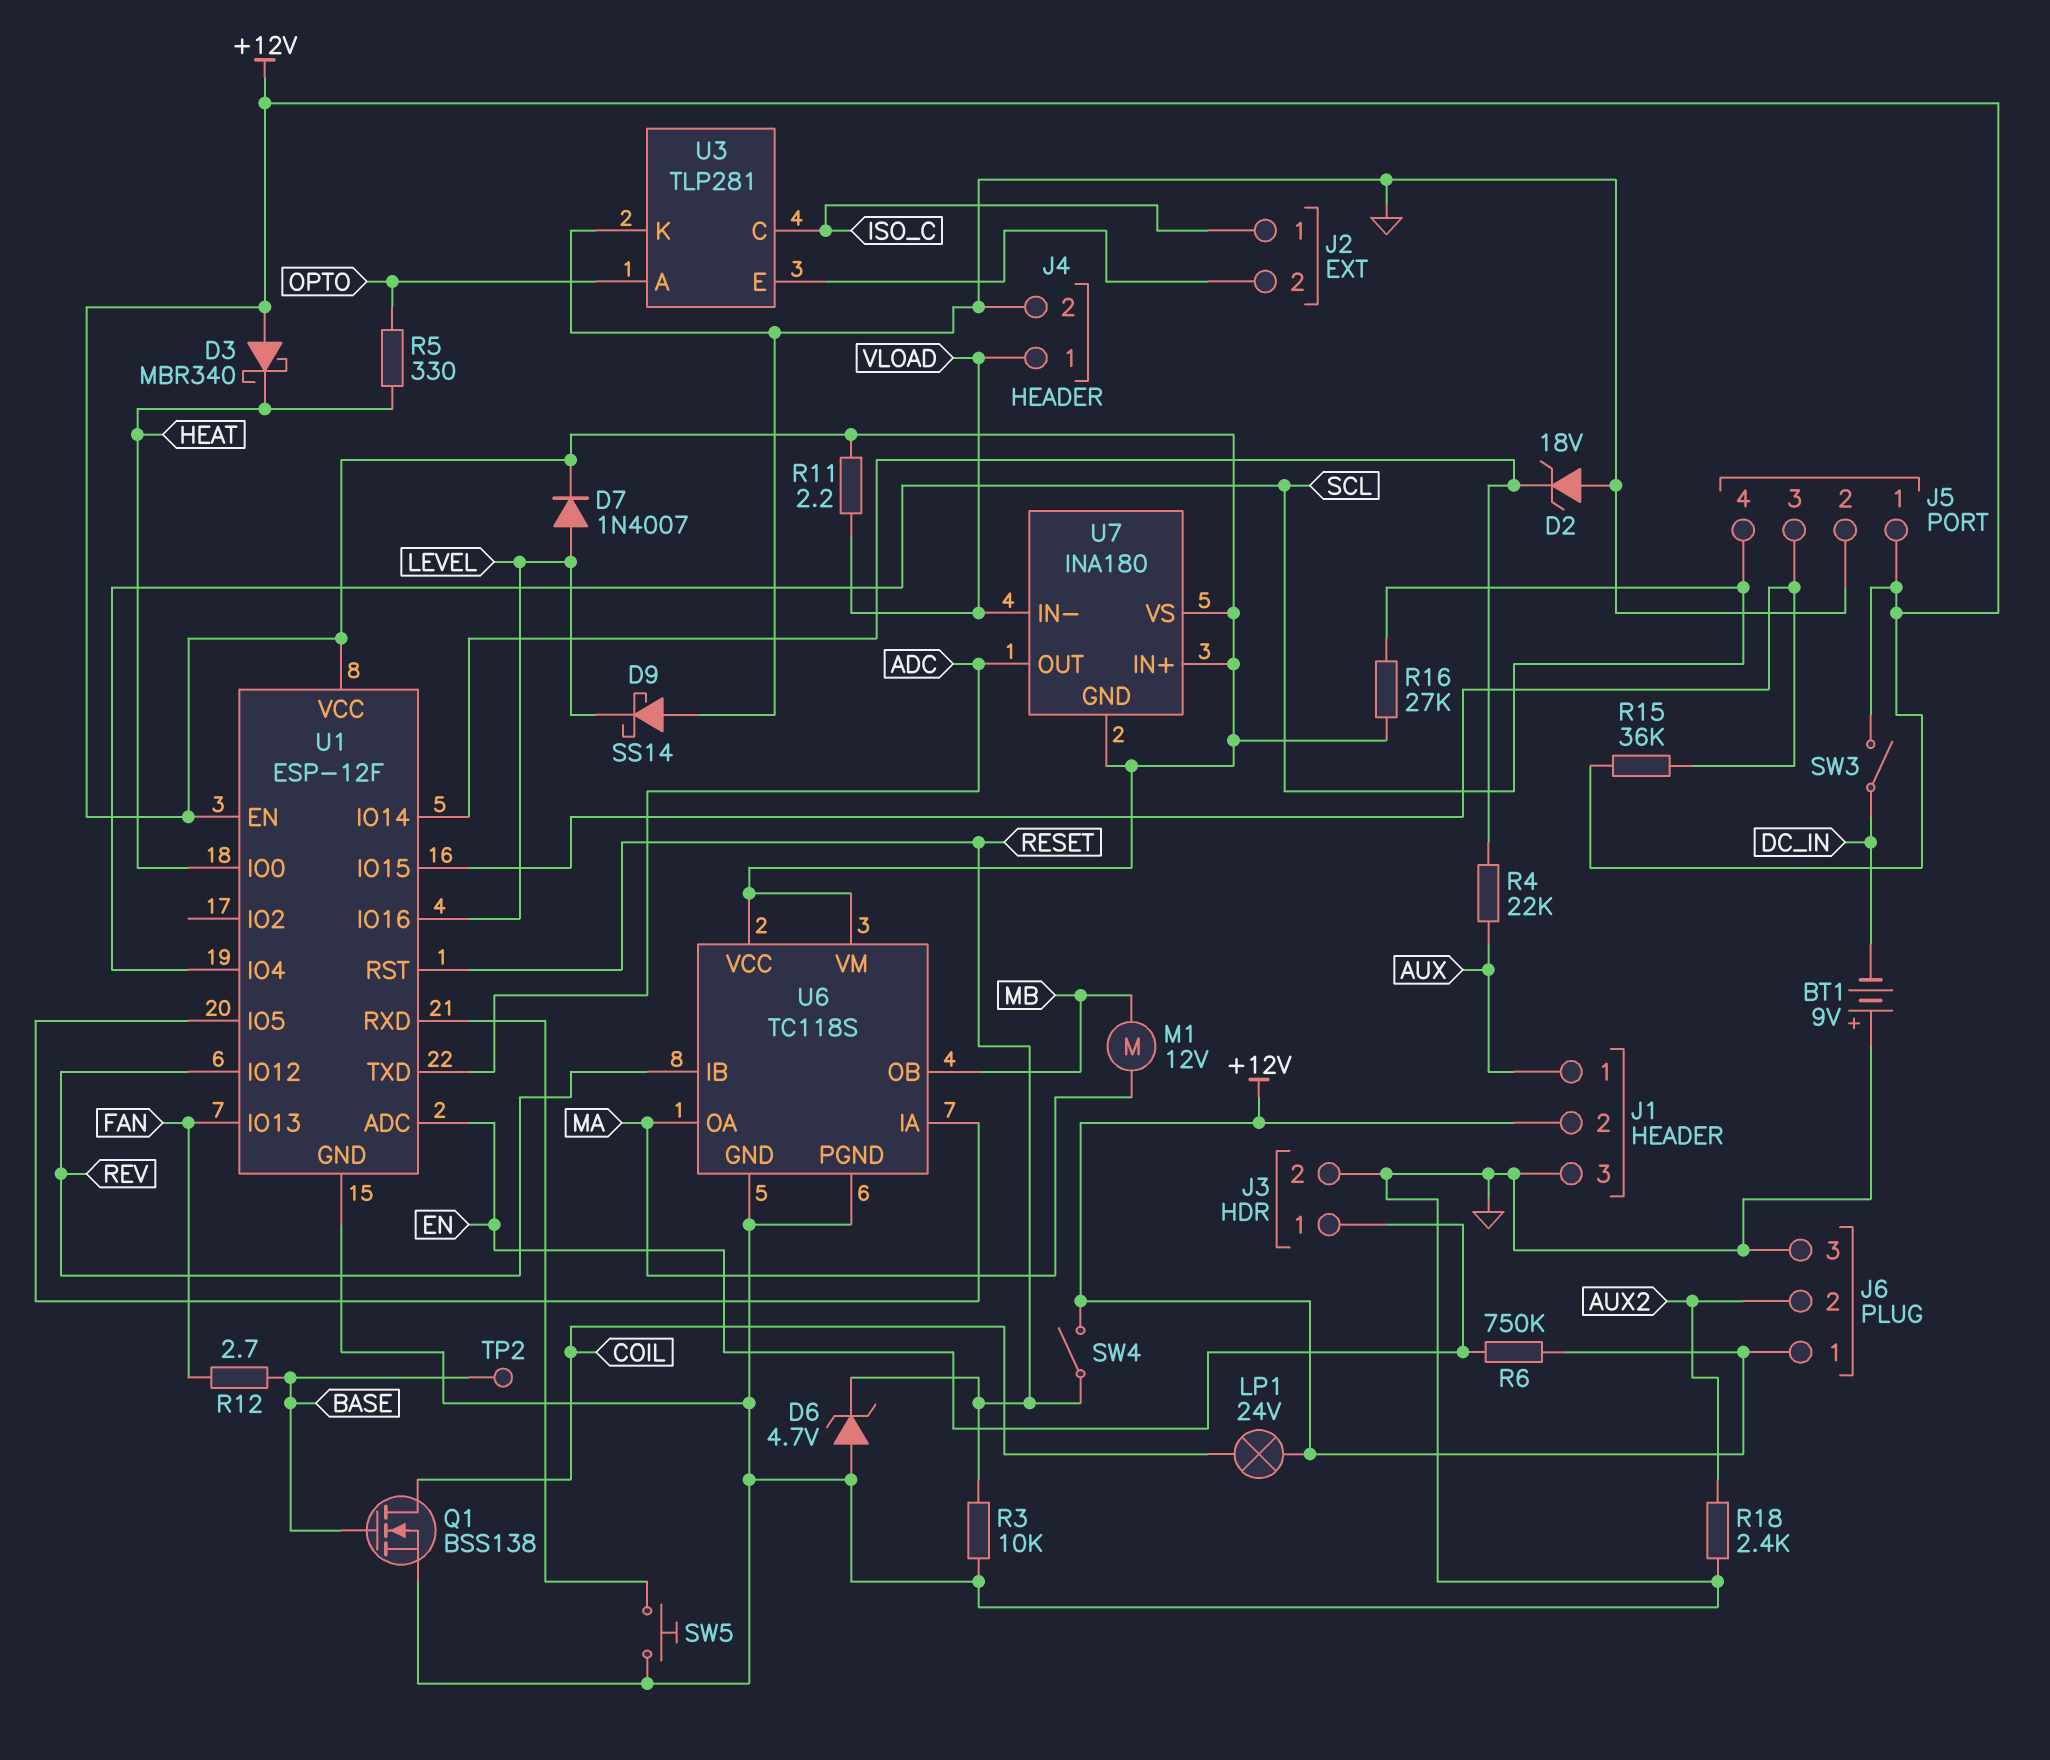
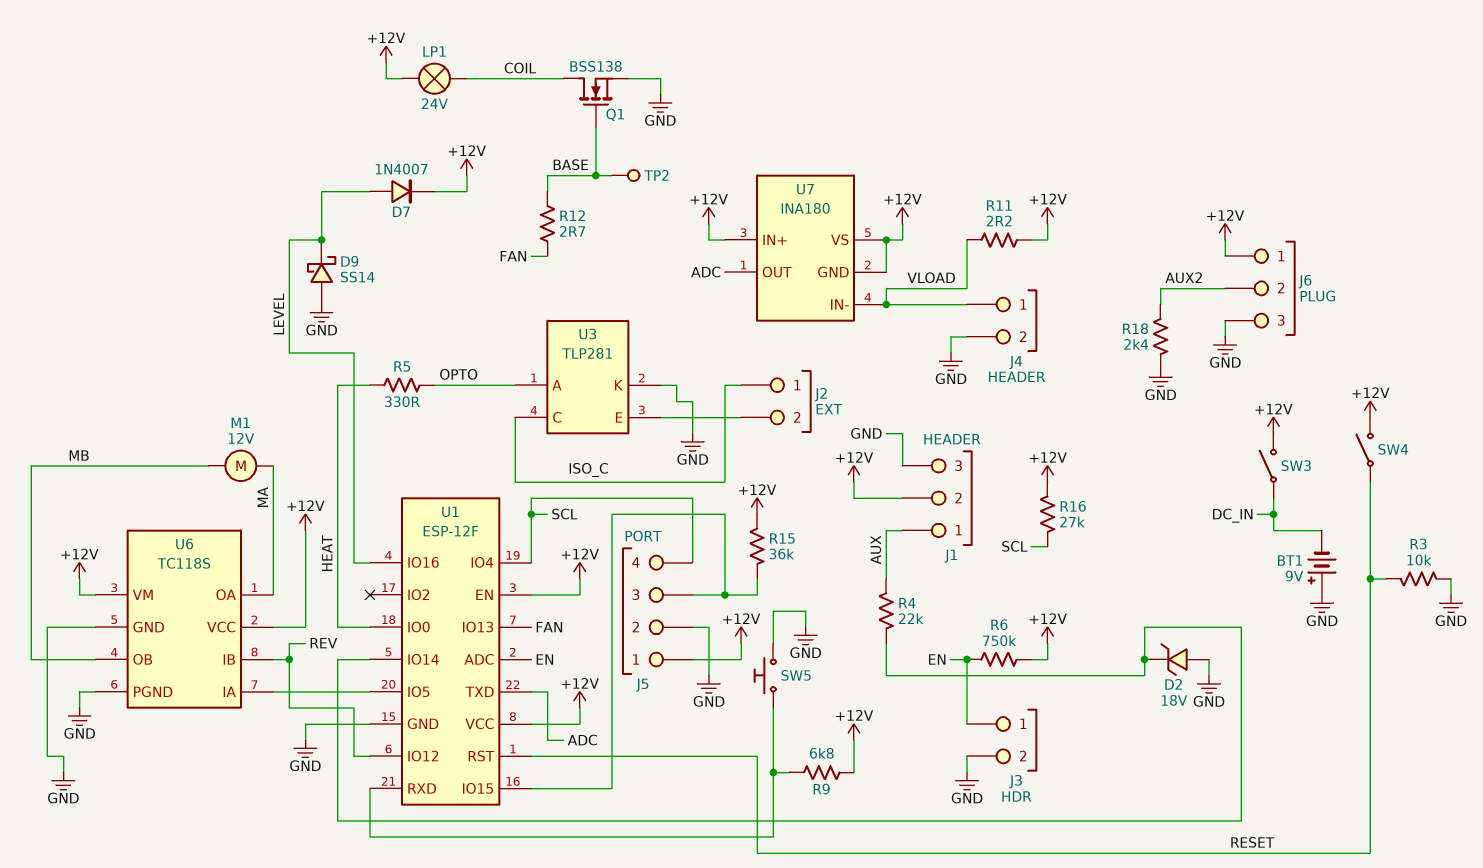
D3: schottky MBR340 (A +12V, K HEAT) -> none
D6: zener 4.7V (A GND, K RESET) -> none
R9: none -> 6.8k (+12V, U1/RXD)

